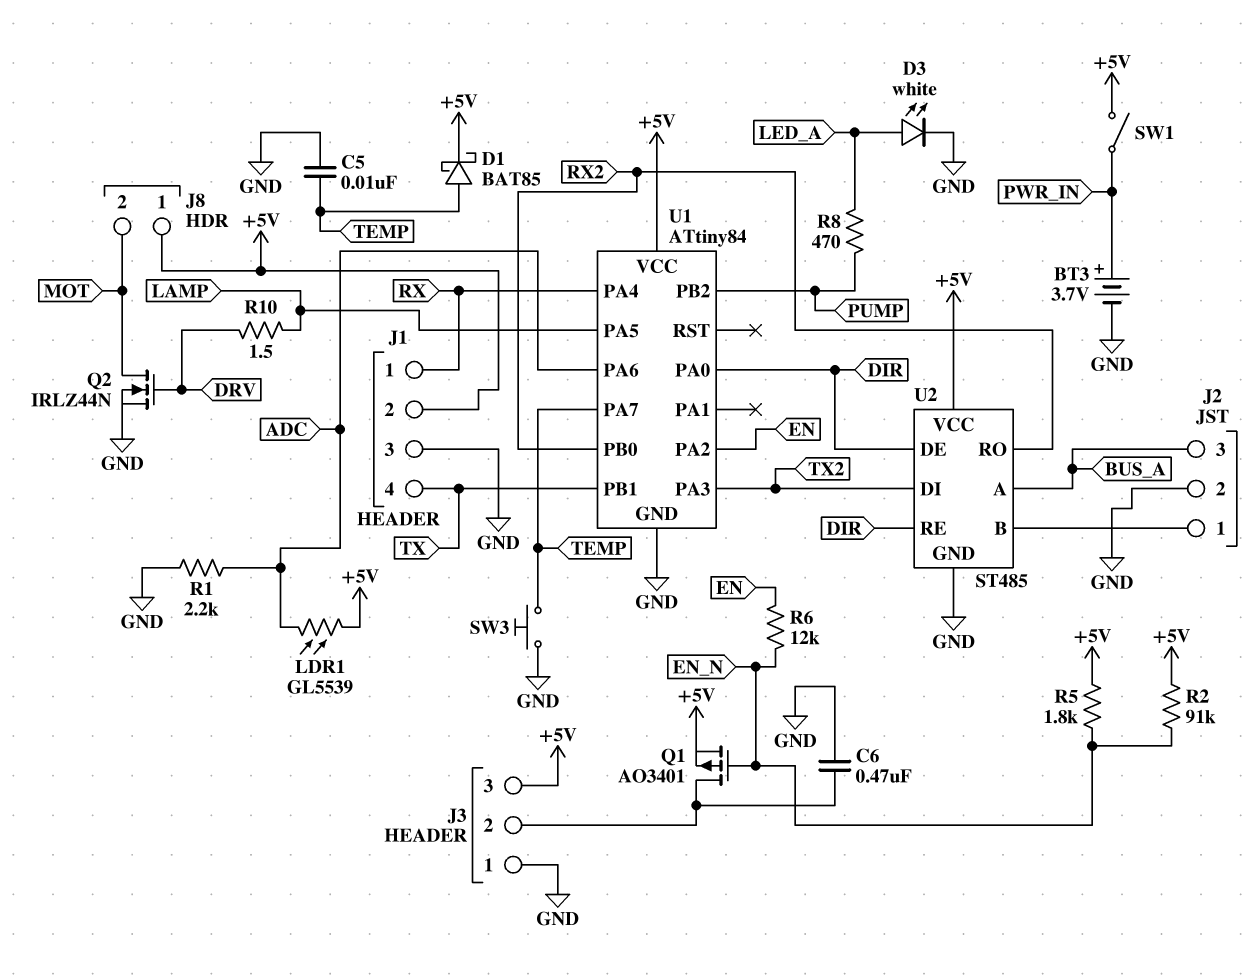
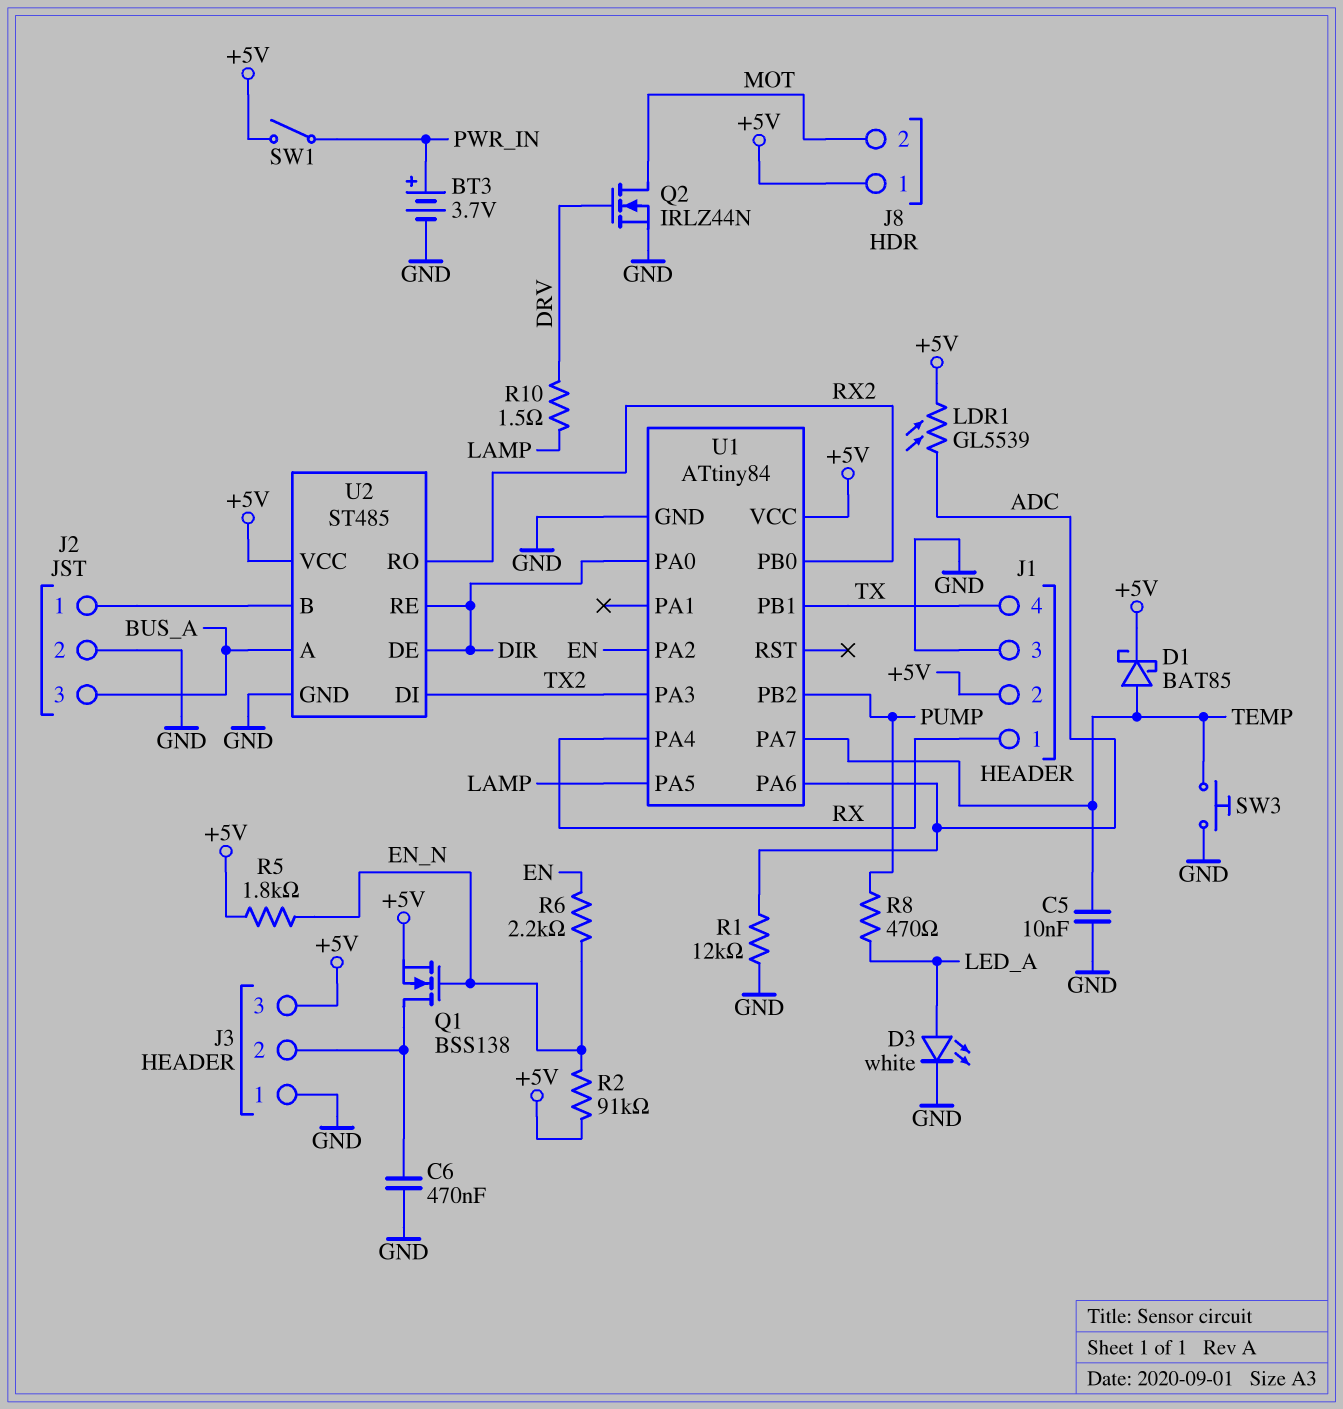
Q1: PMOS AO3401 (G EN_N, D J3/2, S +5V) -> NMOS BSS138 (G EN_N, D J3/2, S +5V)
R1: 2.2k (ADC, GND) -> 12k (ADC, GND)
R6: 12k (EN, EN_N) -> 2.2k (EN, EN_N)

